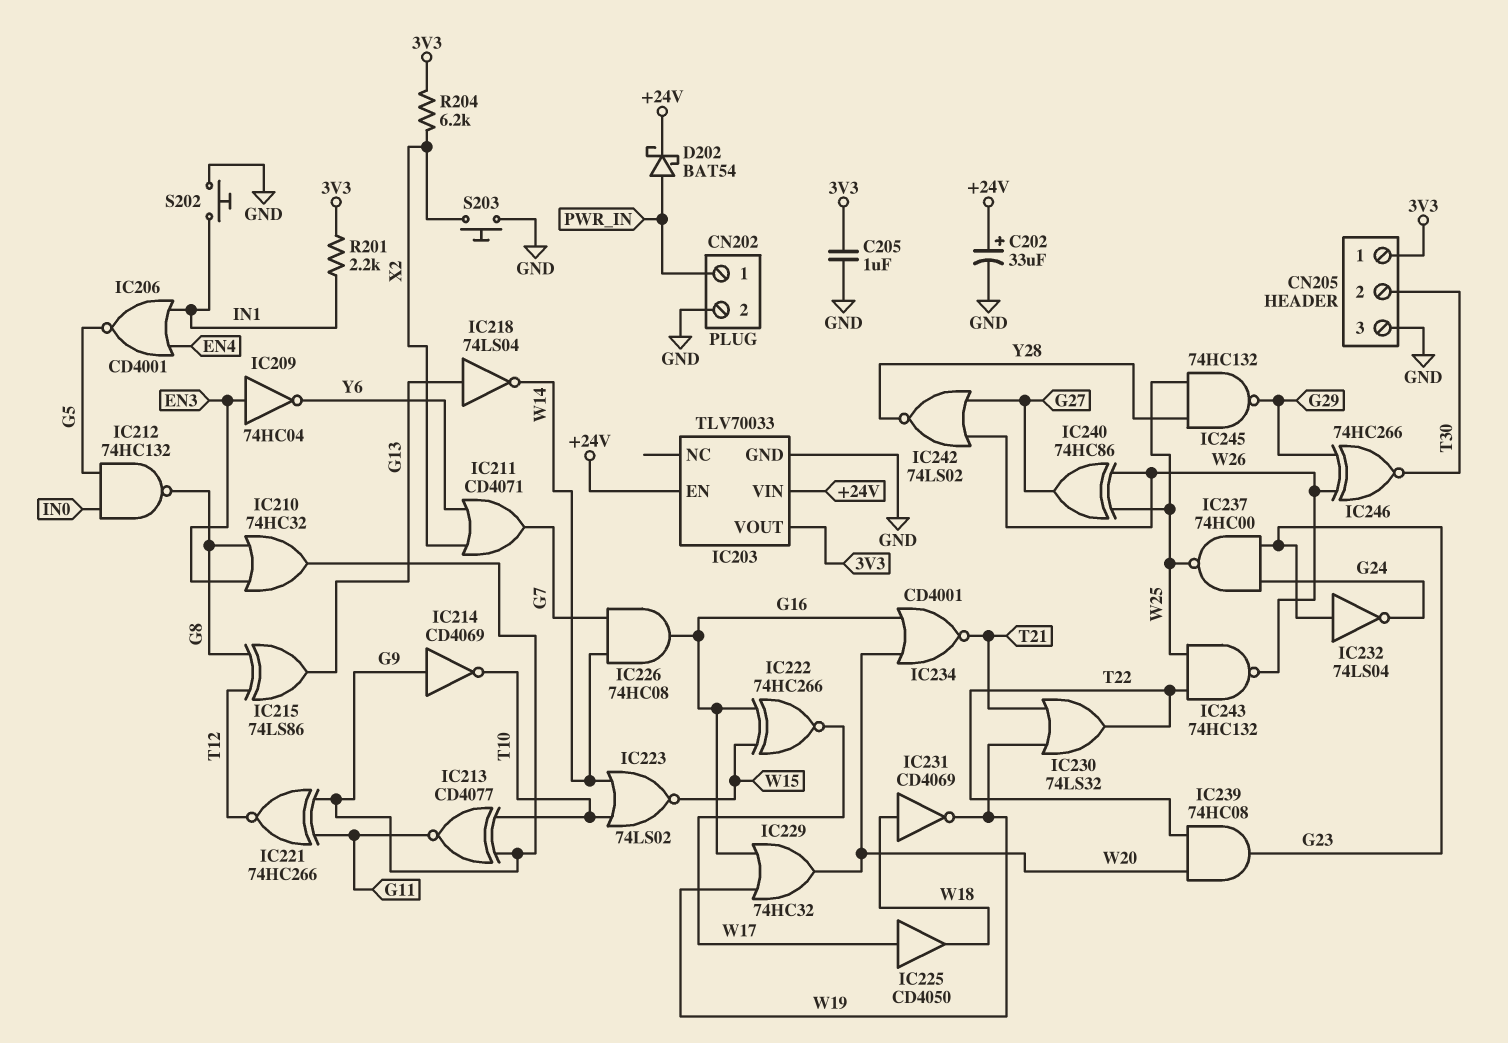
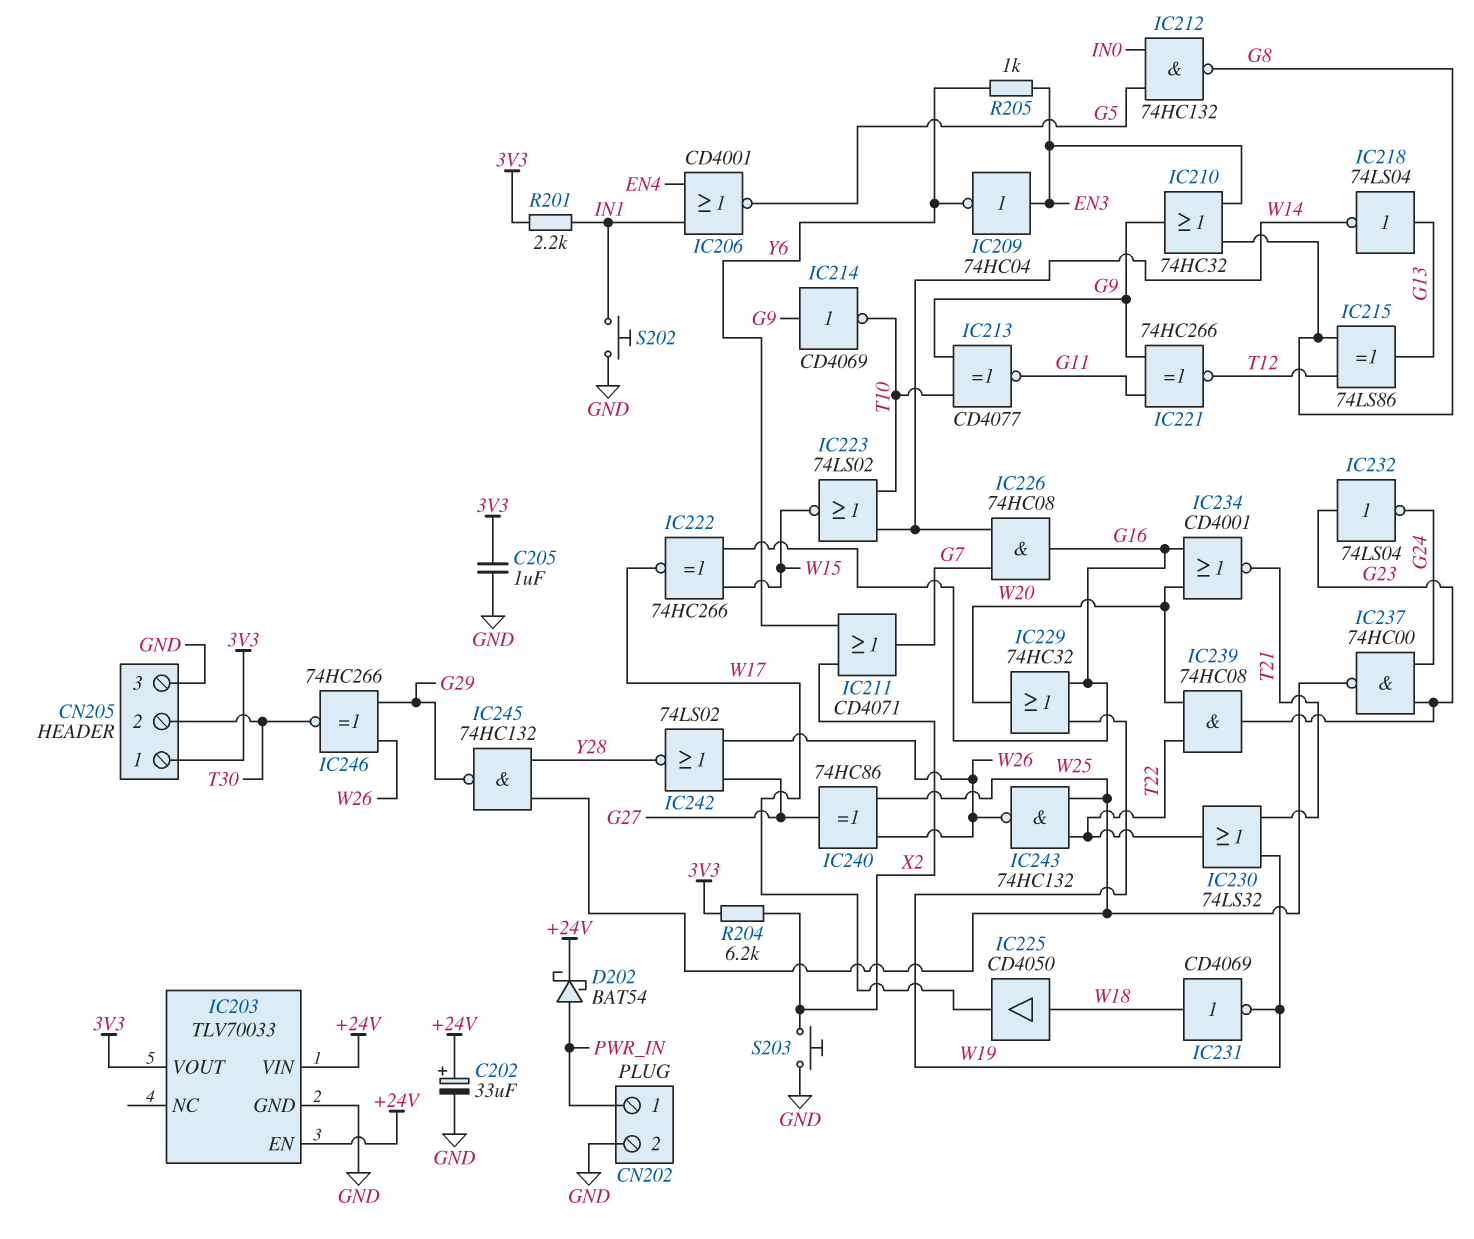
IC225: buffer CD4050 (in W17, out W18) -> buffer CD4050 (in W18, out W17)
R205: none -> 1k (EN3, Y6)

